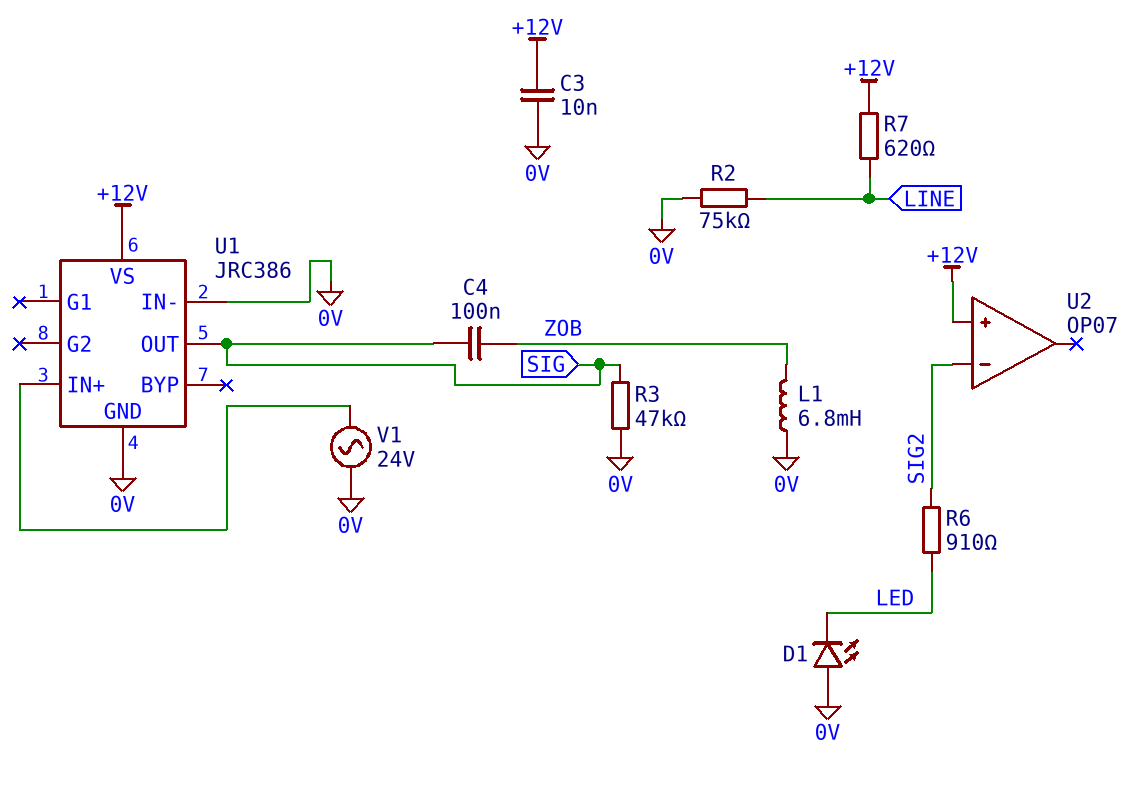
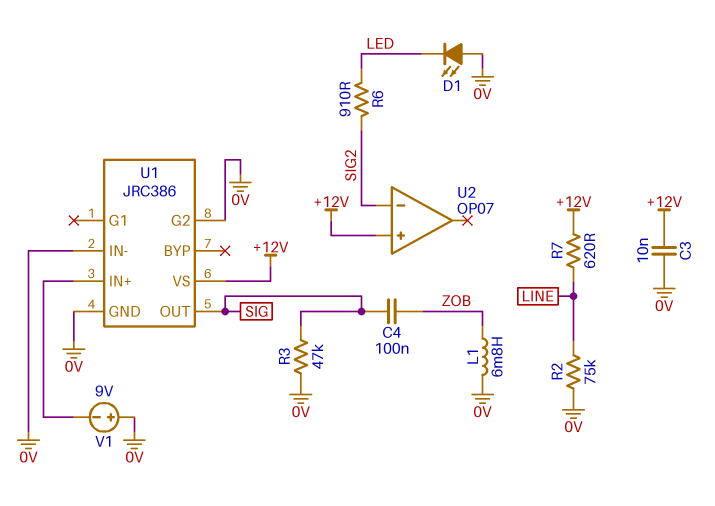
U1 pin G2: none -> 0V
V1: AC 24V (0V, U1/IN+) -> 9V (plus 0V, minus U1/IN+)

